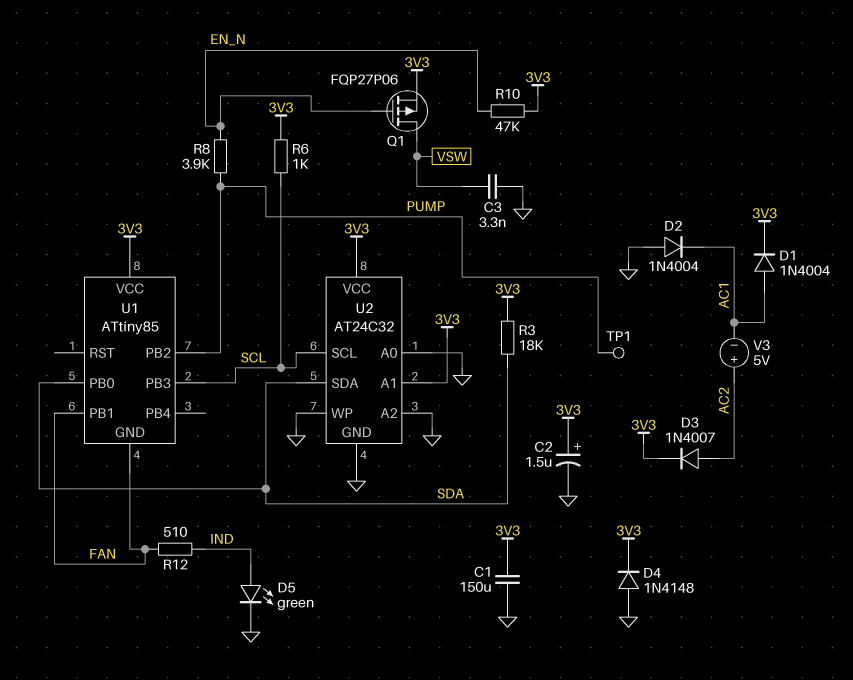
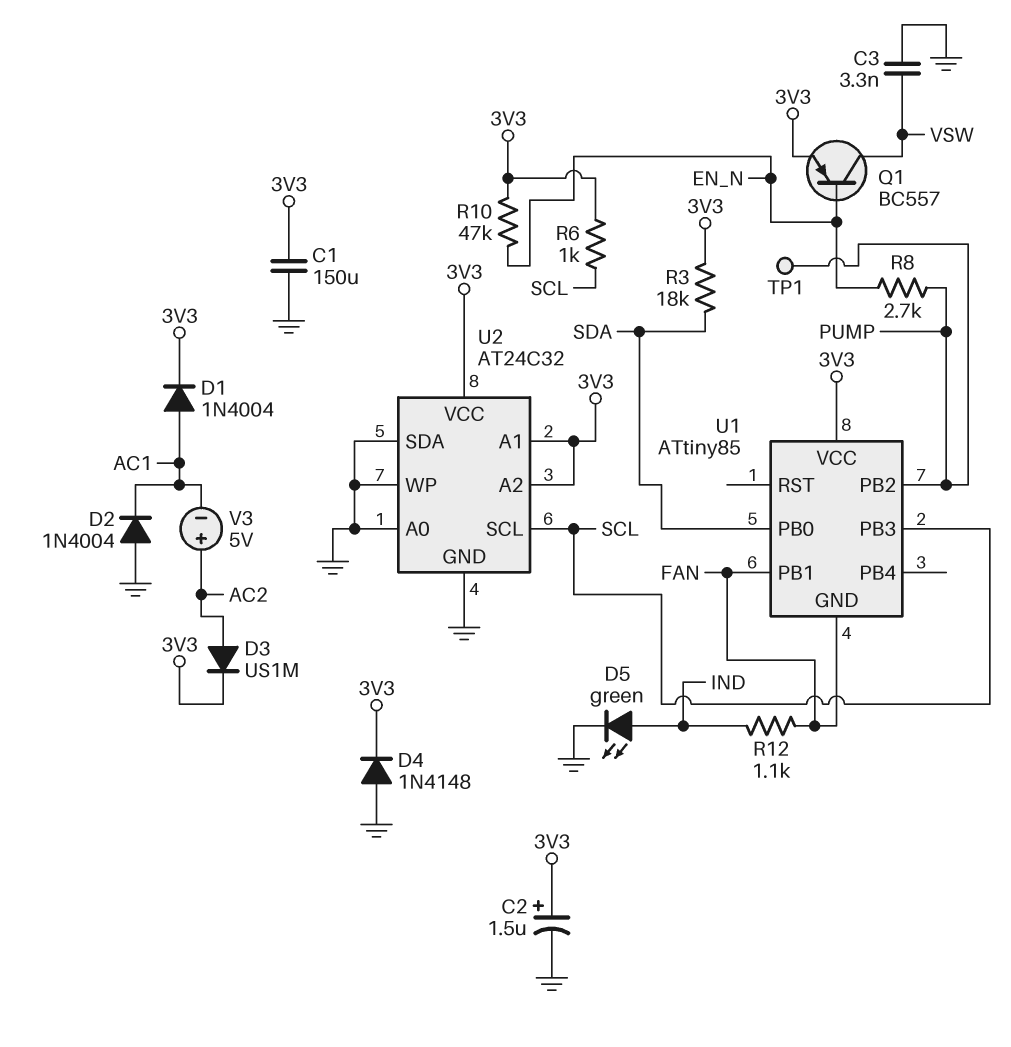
D3: diode 1N4007 (A AC2, K 3V3) -> diode US1M (A AC2, K 3V3)
Q1: PMOS FQP27P06 (G EN_N, D VSW, S 3V3) -> PNP BC557 (B EN_N, C VSW, E 3V3)
R8: 3.9k (EN_N, PUMP) -> 2.7k (EN_N, PUMP)
R12: 510 (FAN, IND) -> 1.1k (FAN, IND)
U2 pin A2: GND -> 3V3
U2 pin SDA: SDA -> GND

